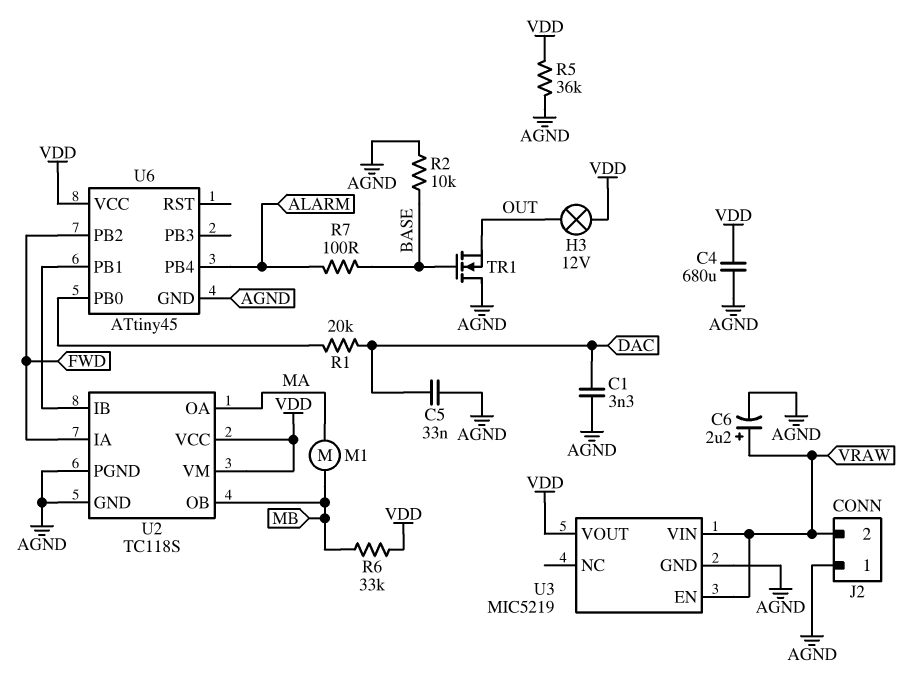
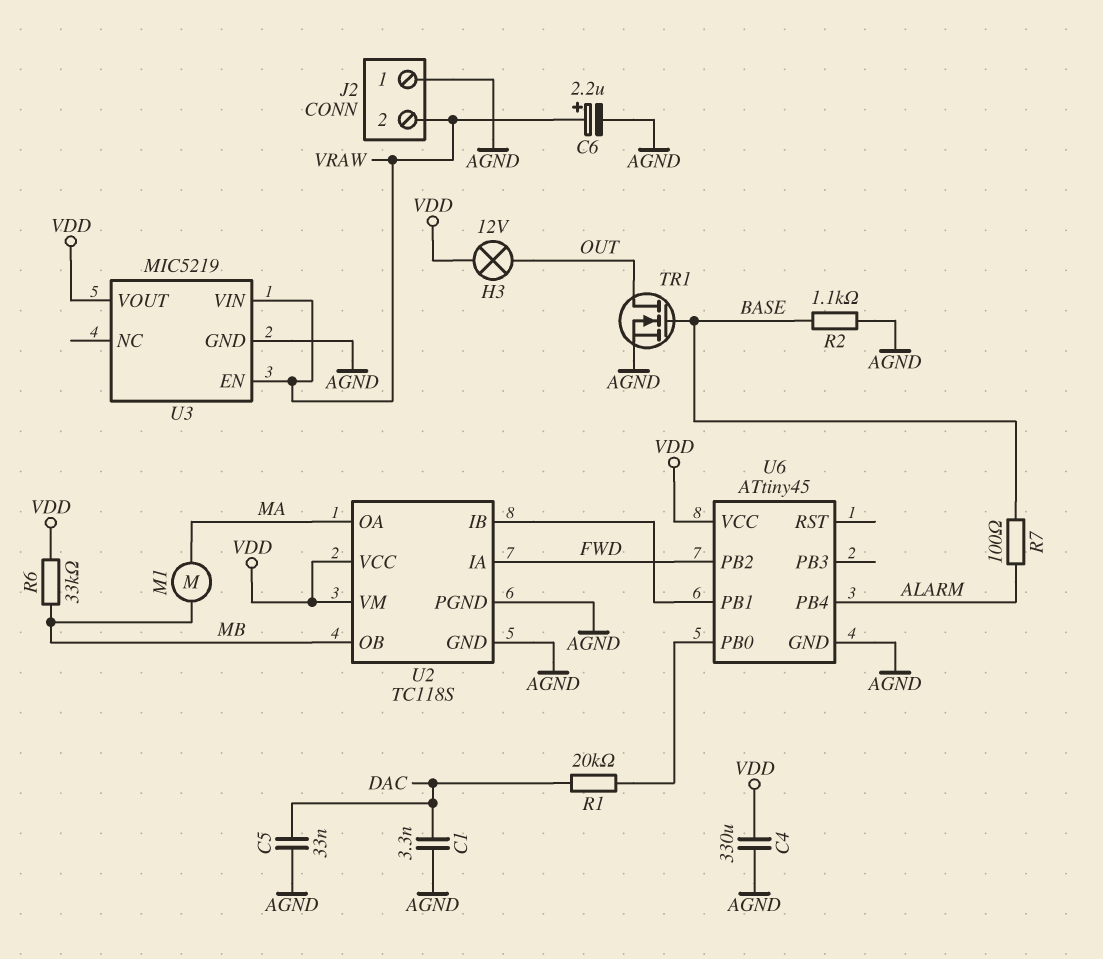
C4: 680uF (AGND, VDD) -> 330uF (AGND, VDD)
R2: 10k (AGND, BASE) -> 1.1k (AGND, BASE)
R5: 36k (AGND, VDD) -> none
TR1: NMOS (G BASE, D AGND, S OUT) -> NMOS (G BASE, D OUT, S AGND)

